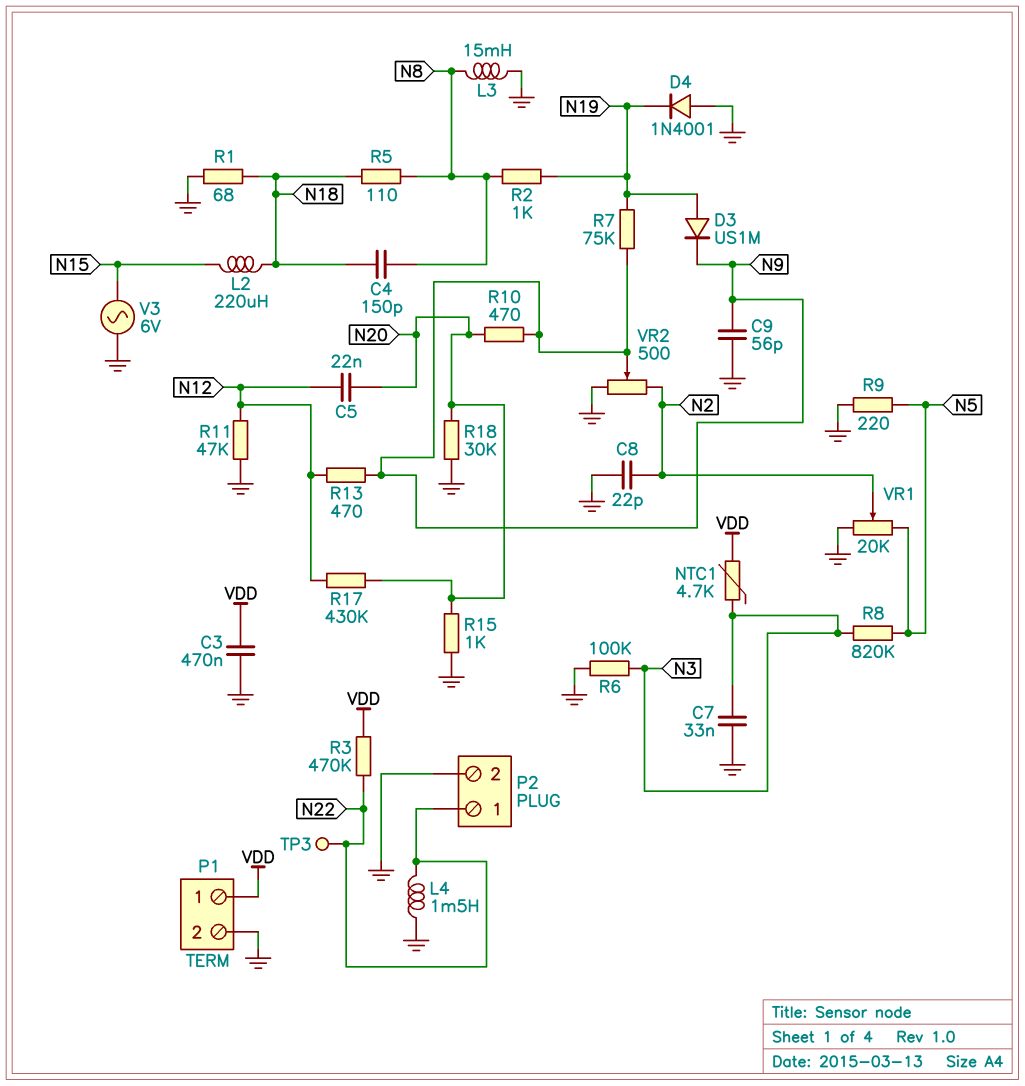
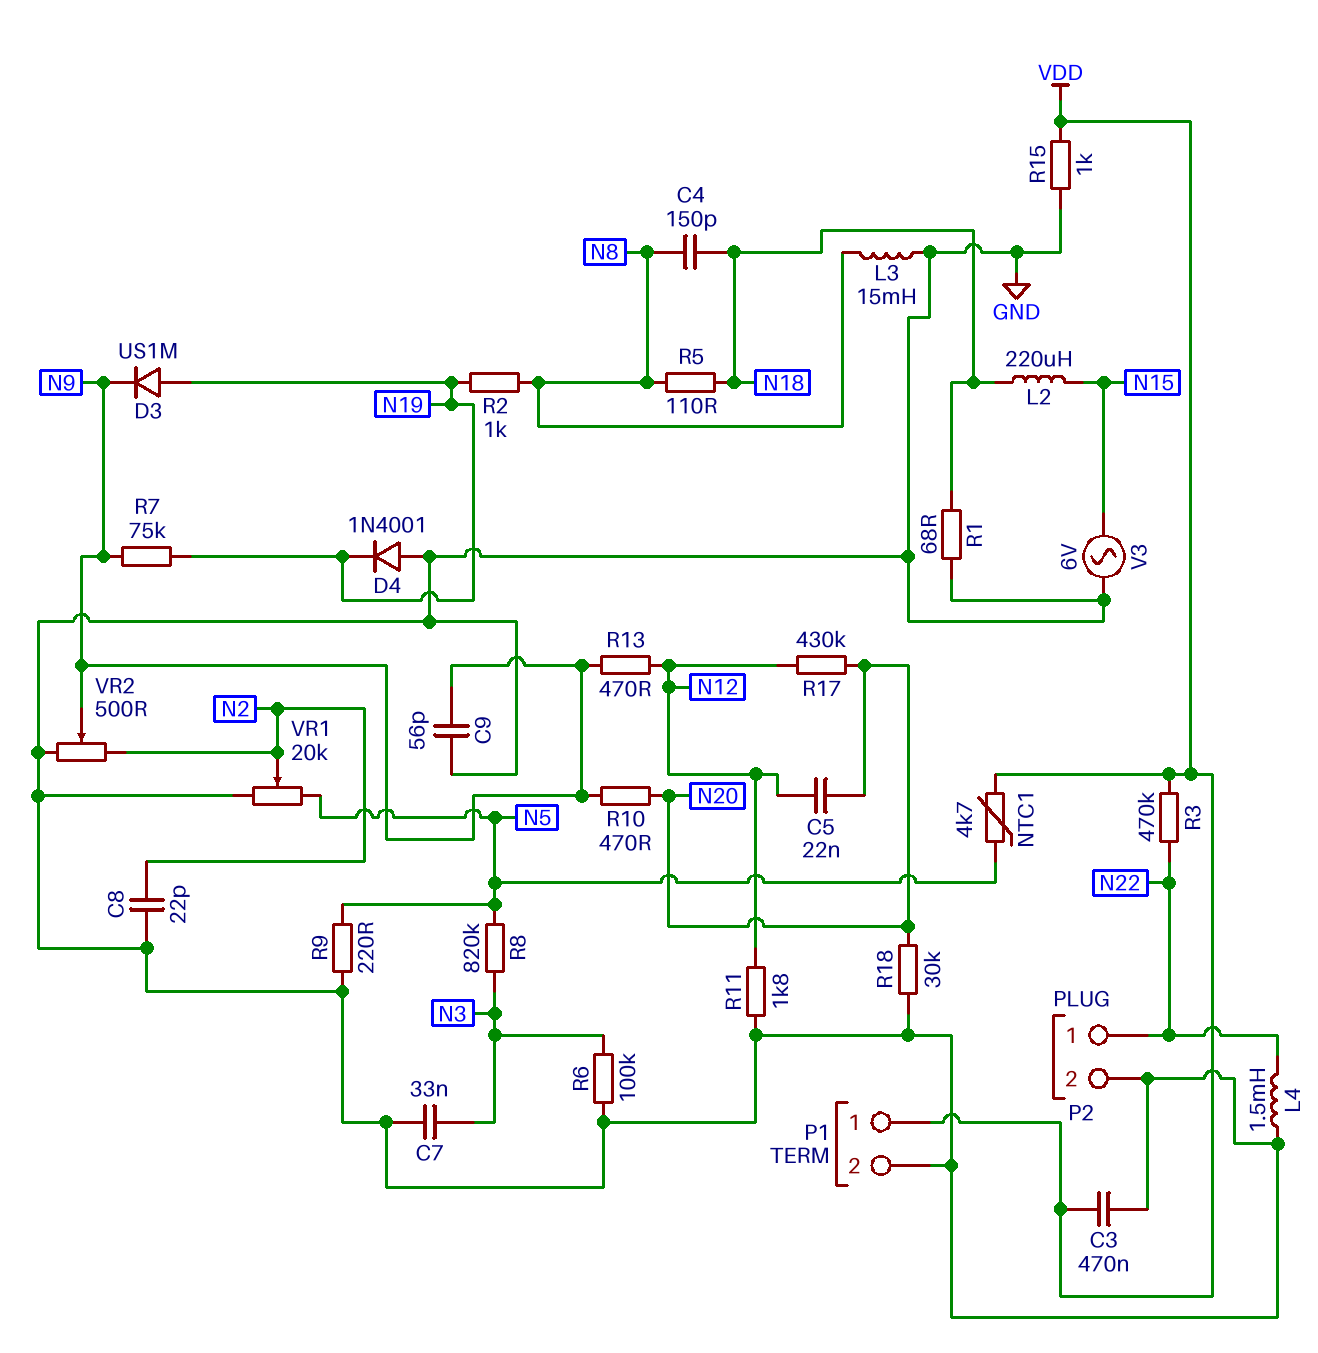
NTC1: 4.7k (N3, VDD) -> 4.7k (N5, VDD)
R11: 47k (GND, N12) -> 1.8k (GND, N12)
R15: 1k (GND, N20) -> 1k (GND, VDD)
TP3: test point (N22) -> none

